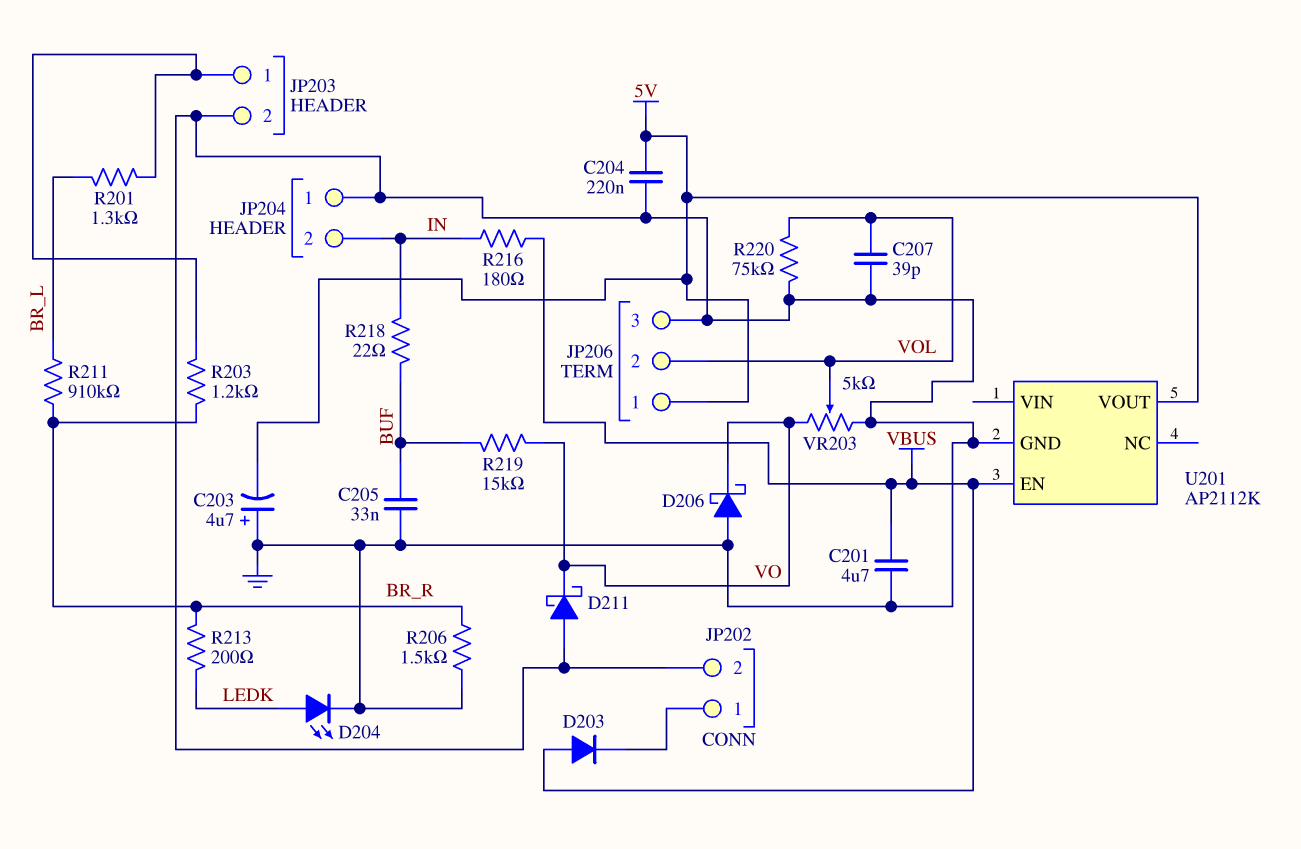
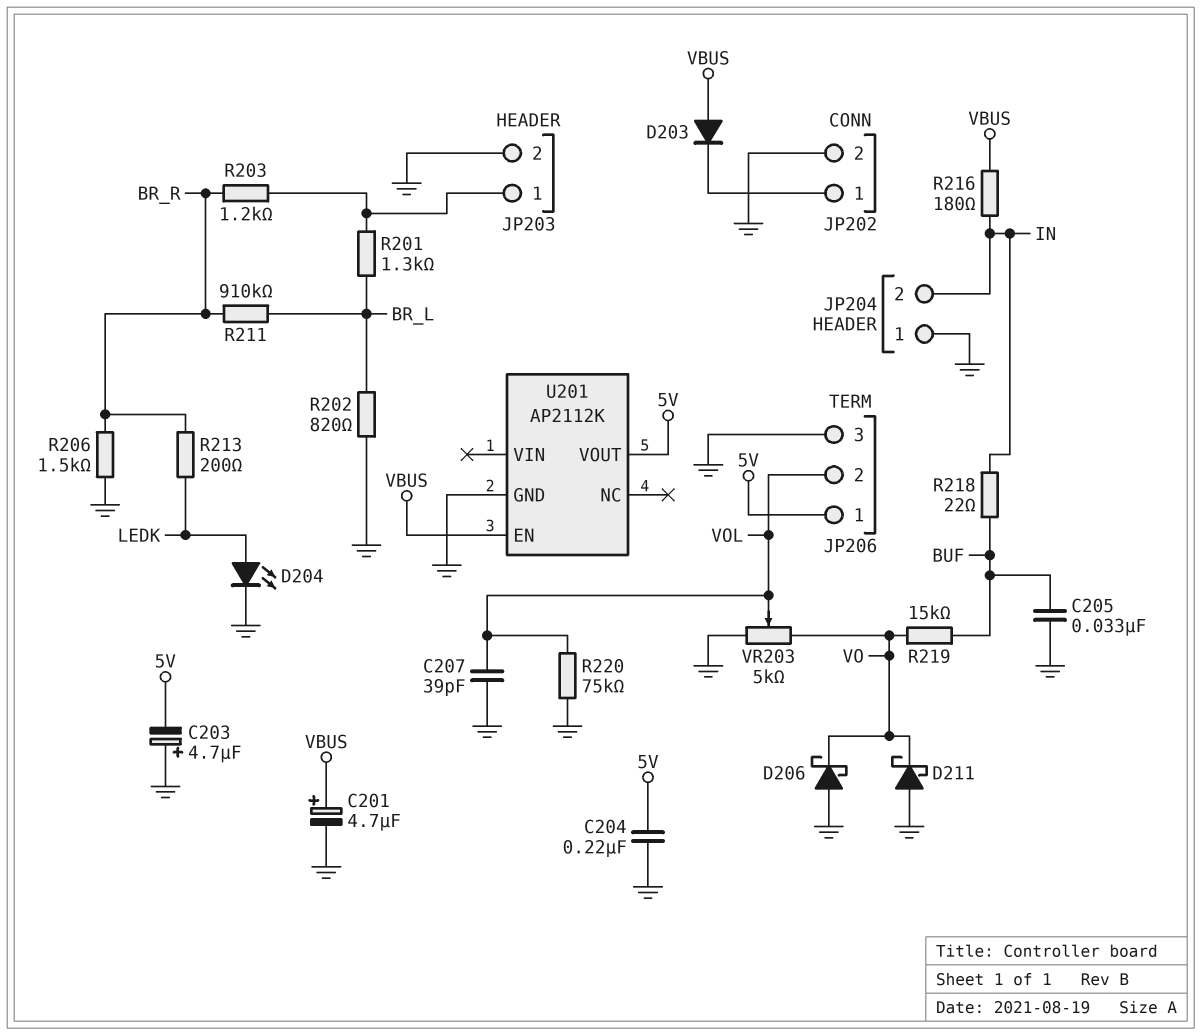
C201: 4.7uF (GND, VBUS) -> 4.7uF (plus VBUS, minus GND)
R202: none -> 820 (BR_L, GND)

